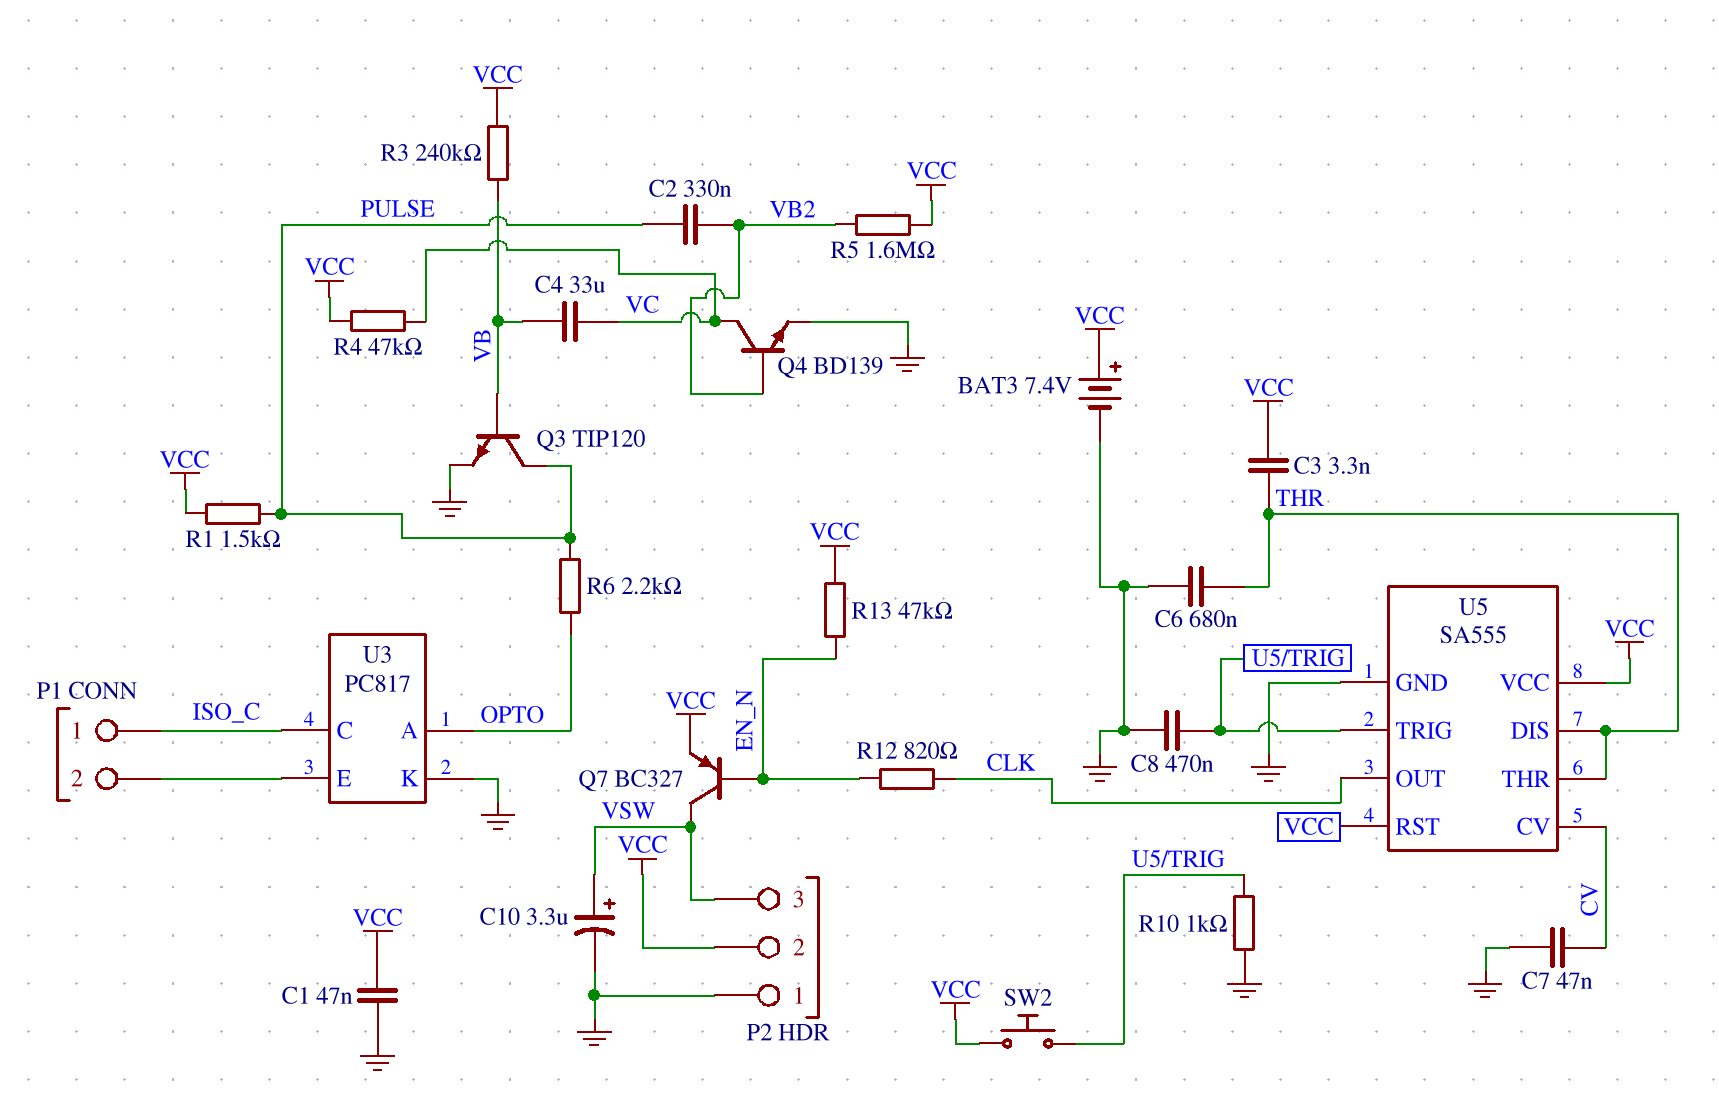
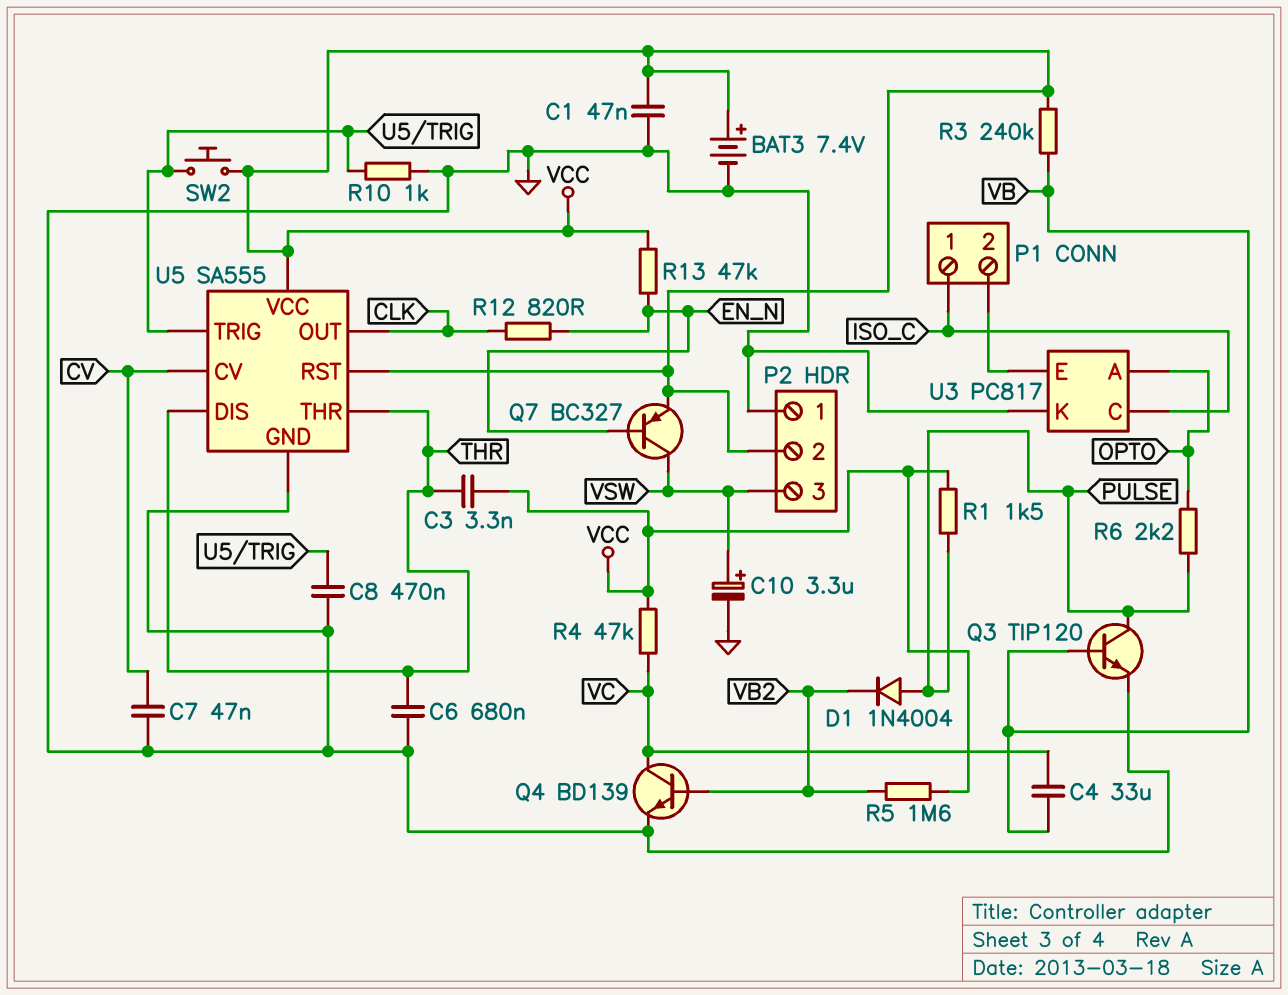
C2: 330nF (PULSE, VB2) -> none
D1: none -> diode 1N4004 (A PULSE, K VB2)

